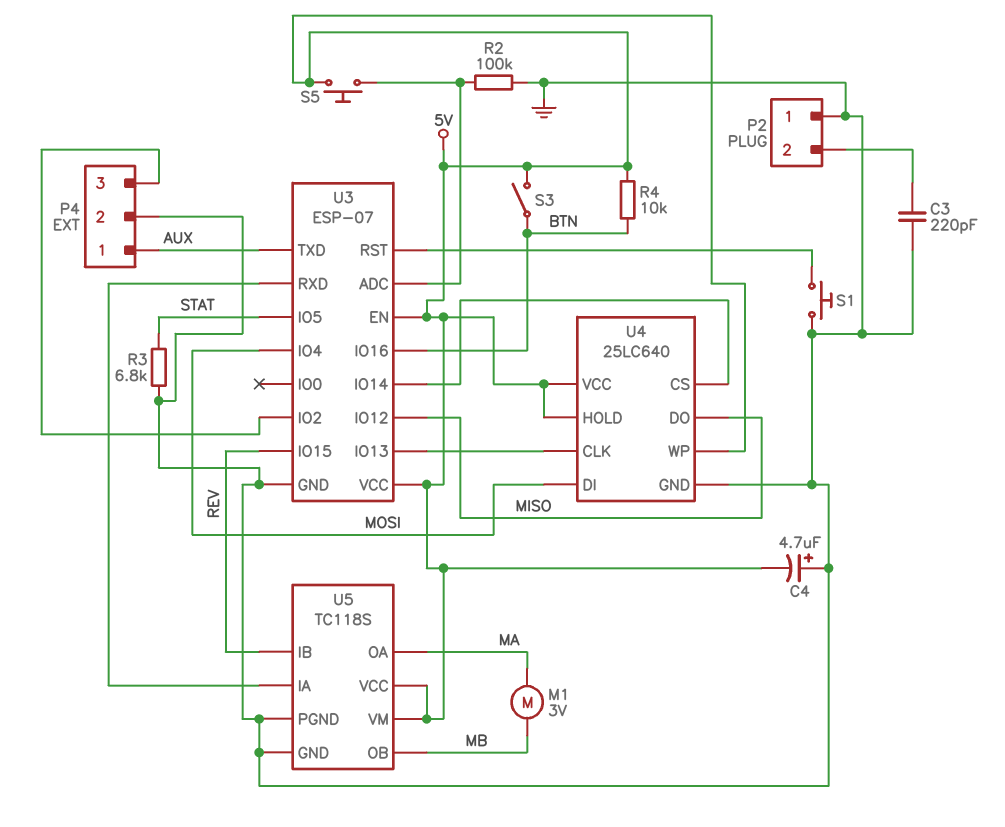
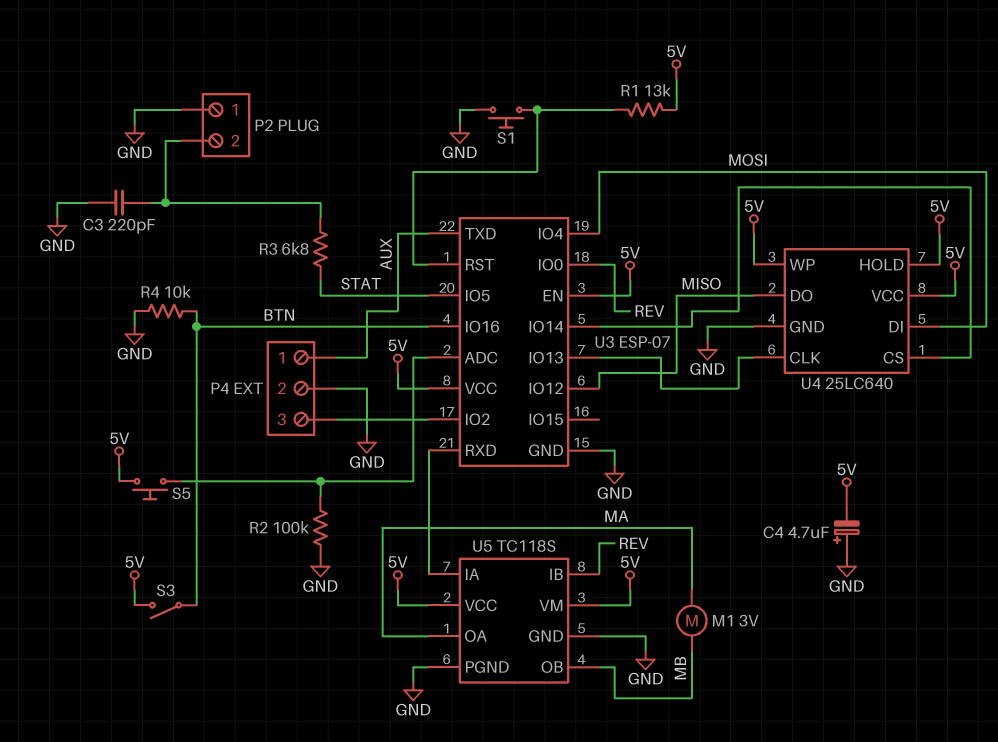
R1: none -> 13k (5V, U3/RST)
R3: 6.8k (GND, STAT) -> 6.8k (P2/2, STAT)
R4: 10k (5V, BTN) -> 10k (BTN, GND)
U3 pin IO0: none -> REV
U3 pin IO15: REV -> none

